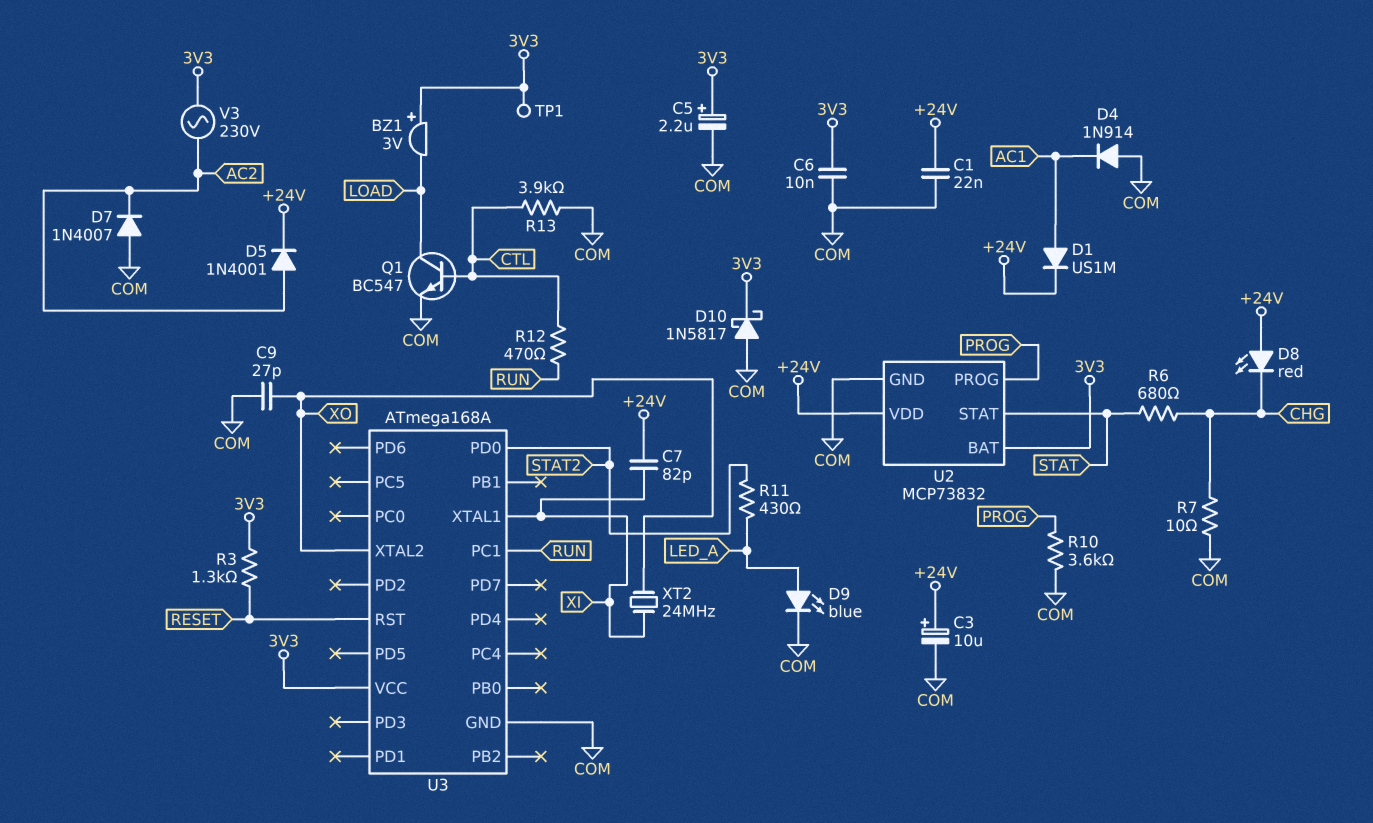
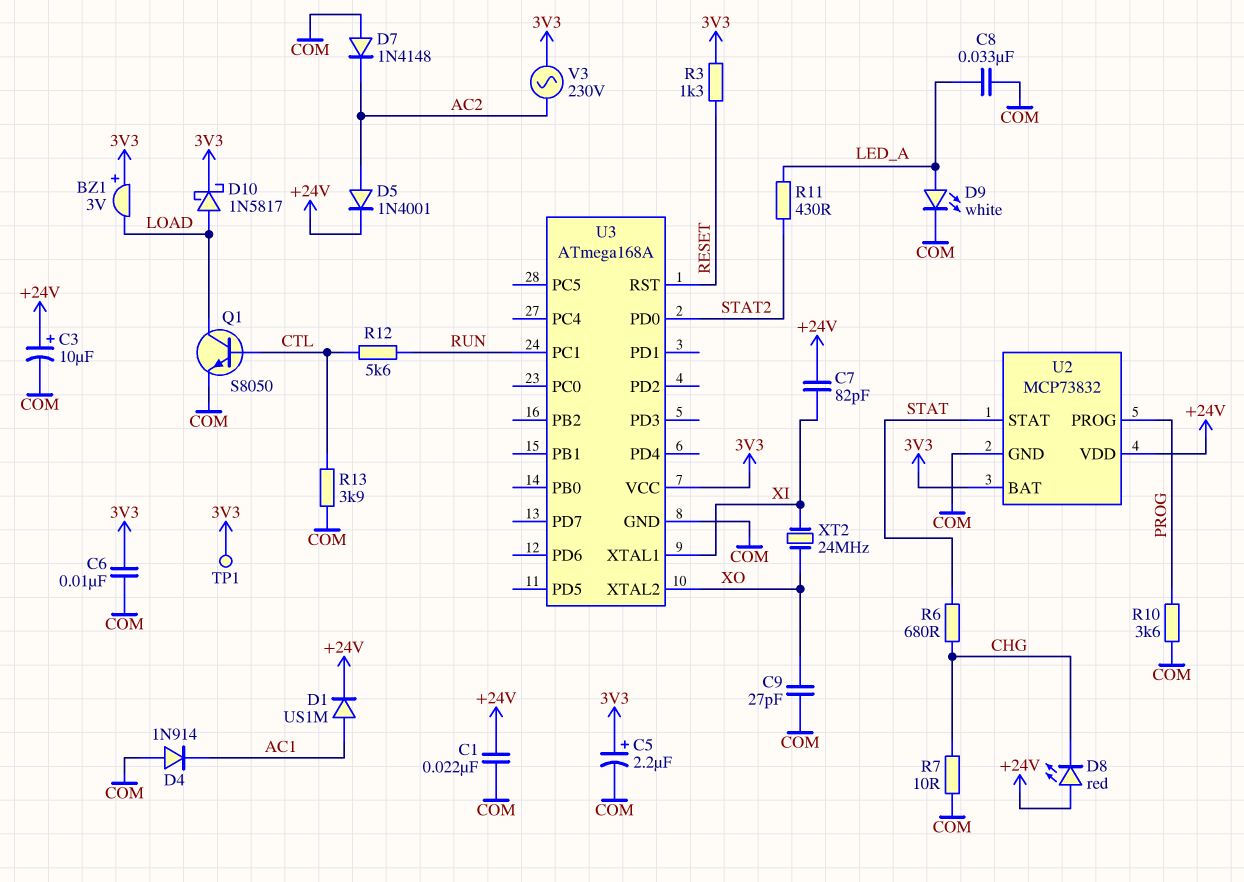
C8: none -> 33nF (COM, LED_A)
D7: diode 1N4007 (A COM, K AC2) -> diode 1N4148 (A COM, K AC2)
D9: LED blue (A LED_A, K COM) -> LED white (A LED_A, K COM)
D10: schottky 1N5817 (A COM, K 3V3) -> schottky 1N5817 (A LOAD, K 3V3)
Q1: NPN BC547 (B CTL, C LOAD, E COM) -> NPN S8050 (B CTL, C LOAD, E COM)
R12: 470 (CTL, RUN) -> 5.6k (CTL, RUN)

